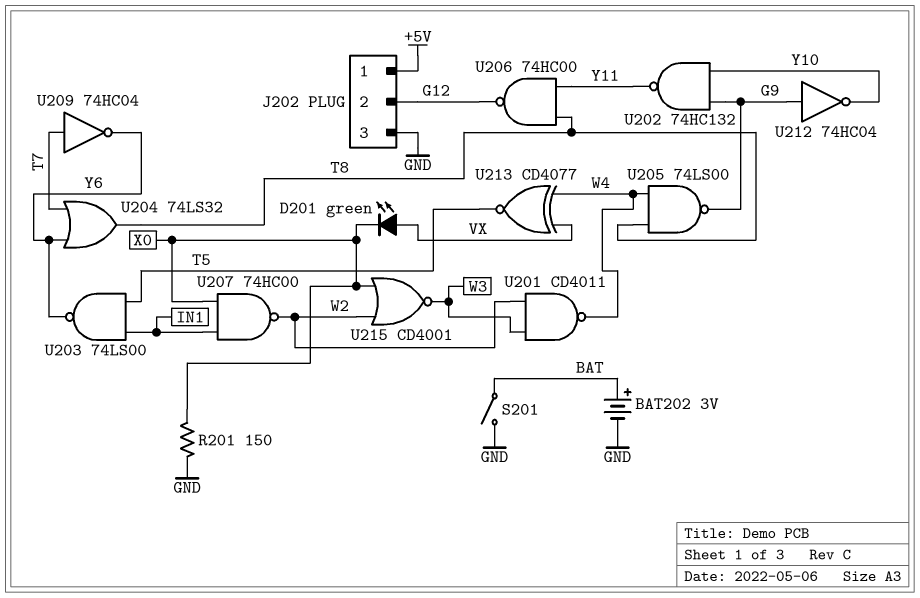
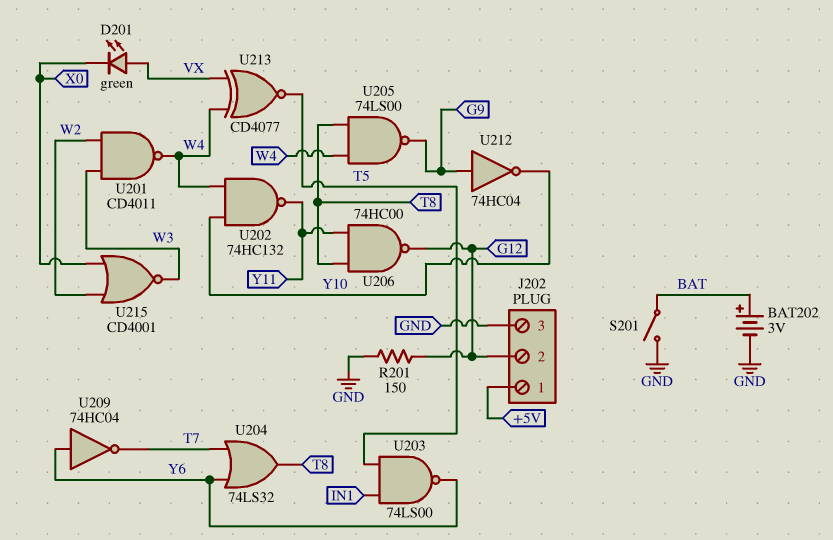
R201: 150 (GND, X0) -> 150 (G12, GND)
U202: NAND 74HC132 (in G9, in Y10, out Y11) -> NAND 74HC132 (in W4, in Y10, out Y11)
U207: NAND 74HC00 (in IN1, in X0, out W2) -> none
U209: NOT 74HC04 (in T7, out Y6) -> NOT 74HC04 (in Y6, out T7)

